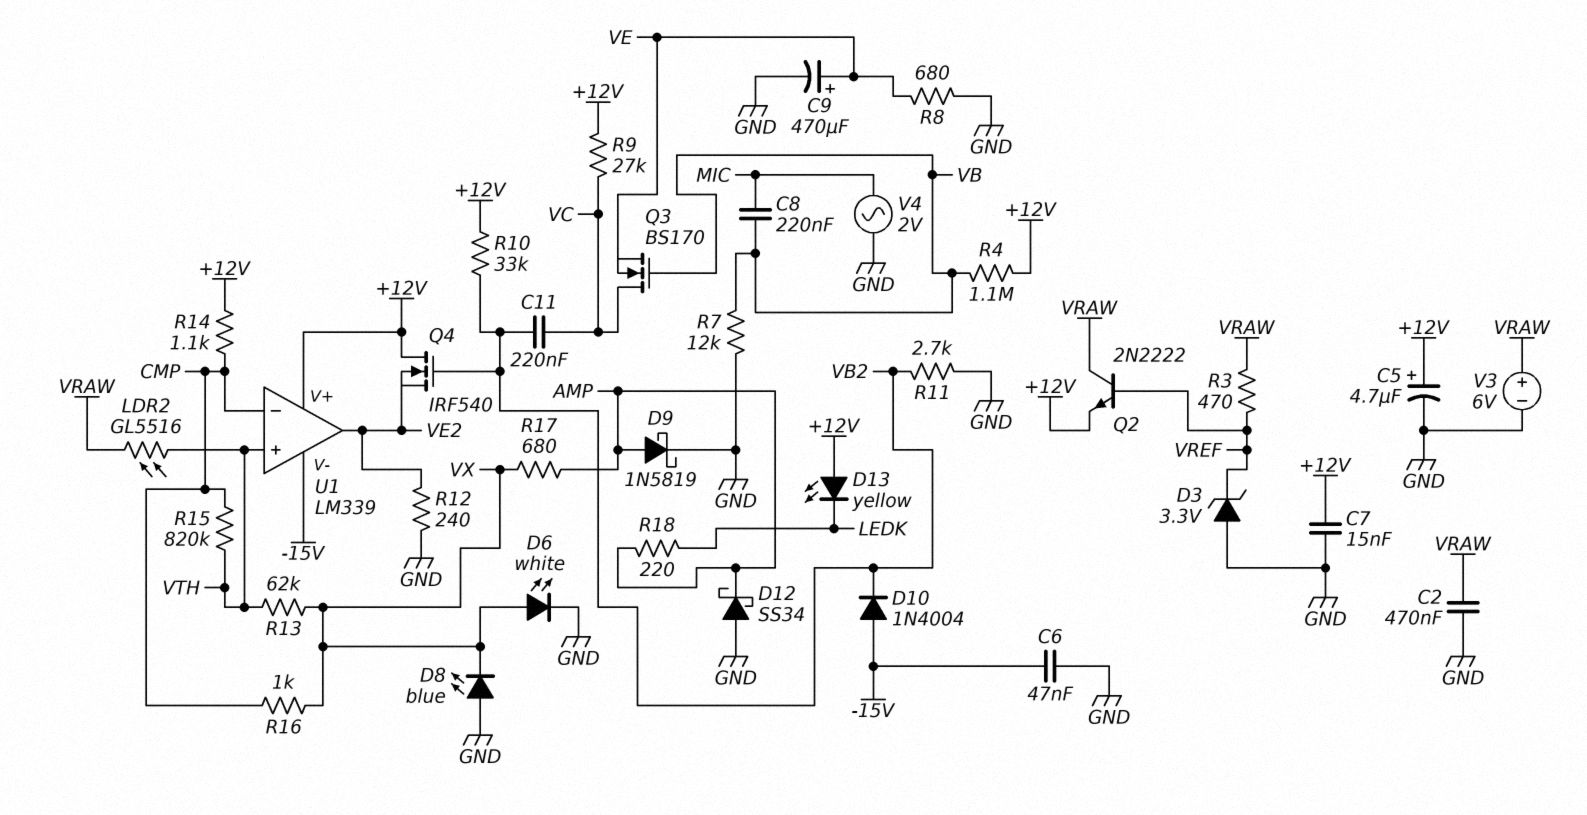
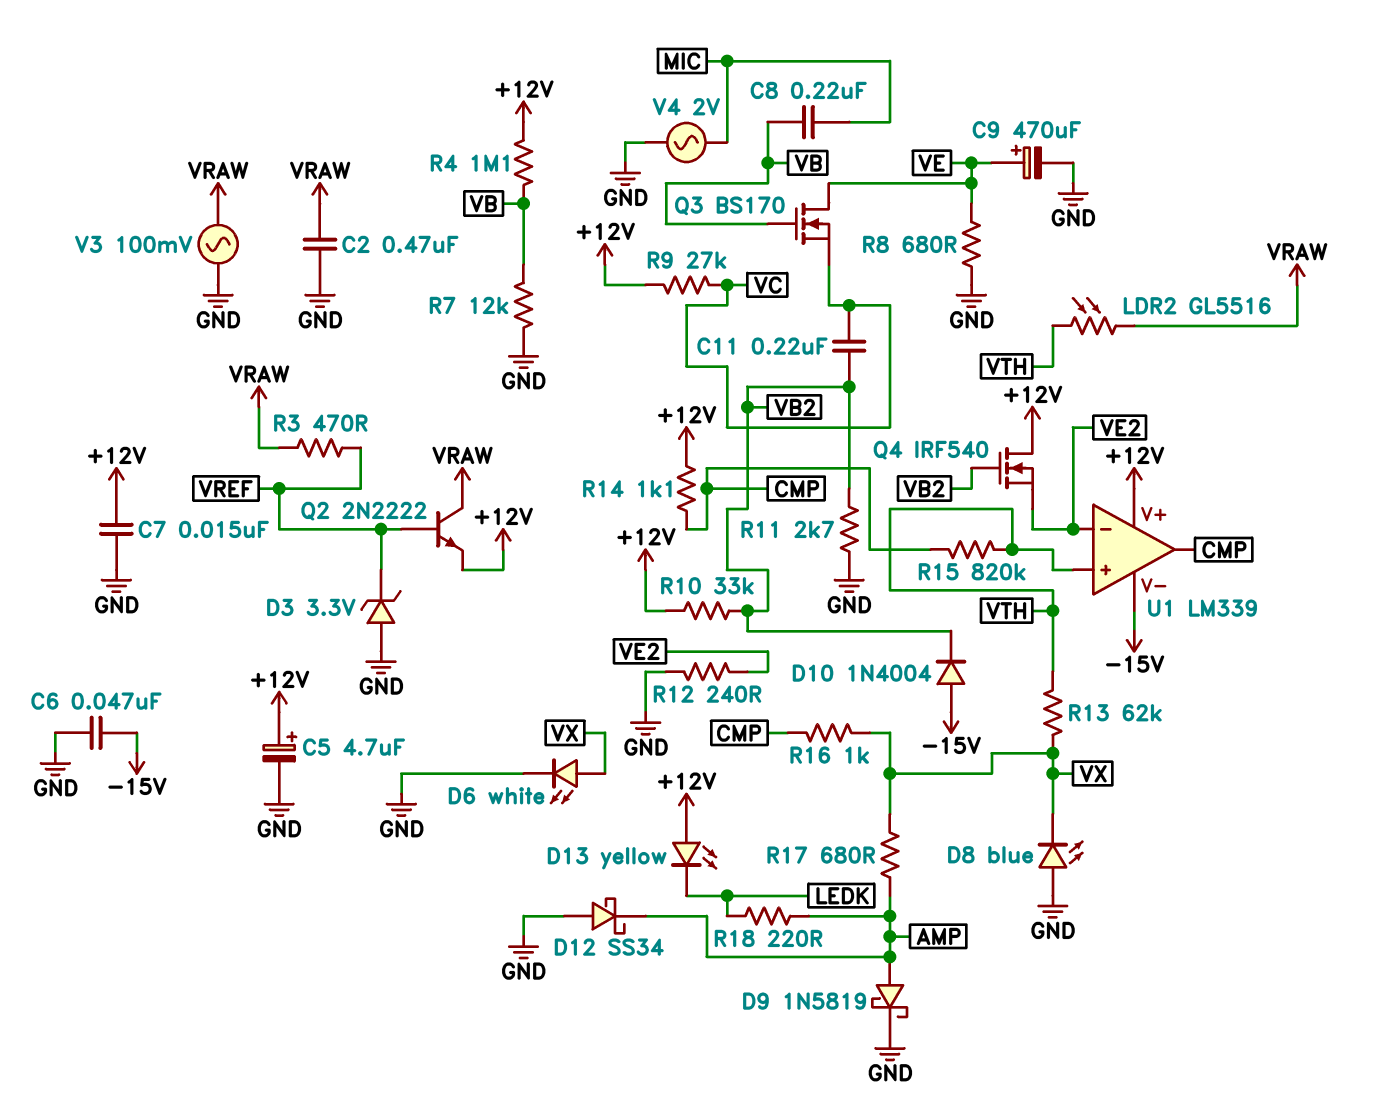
Q3: NMOS BS170 (G VB, D VC, S VE) -> NMOS BS170 (G VB, D VE, S VC)
U1 pin in-: CMP -> VE2
U1 pin out: VE2 -> CMP
V3: 6V (plus VRAW, minus GND) -> AC 100mV (GND, VRAW)

